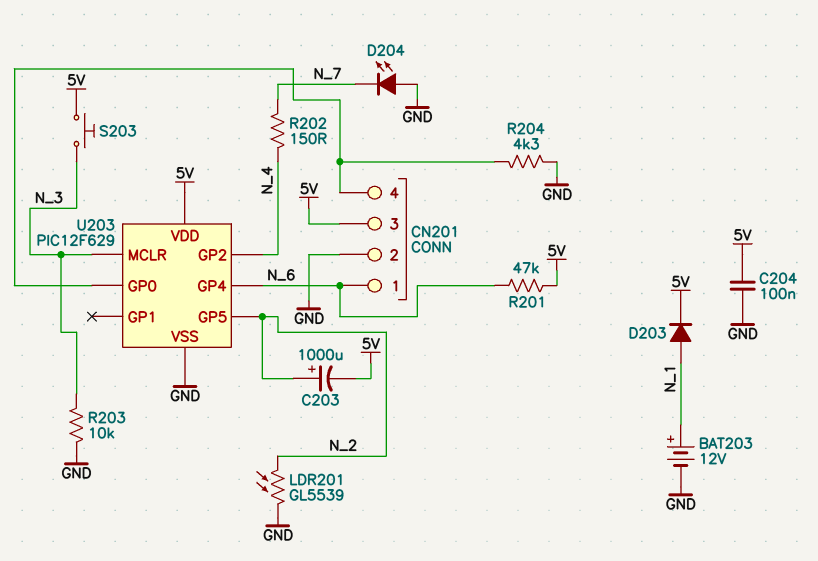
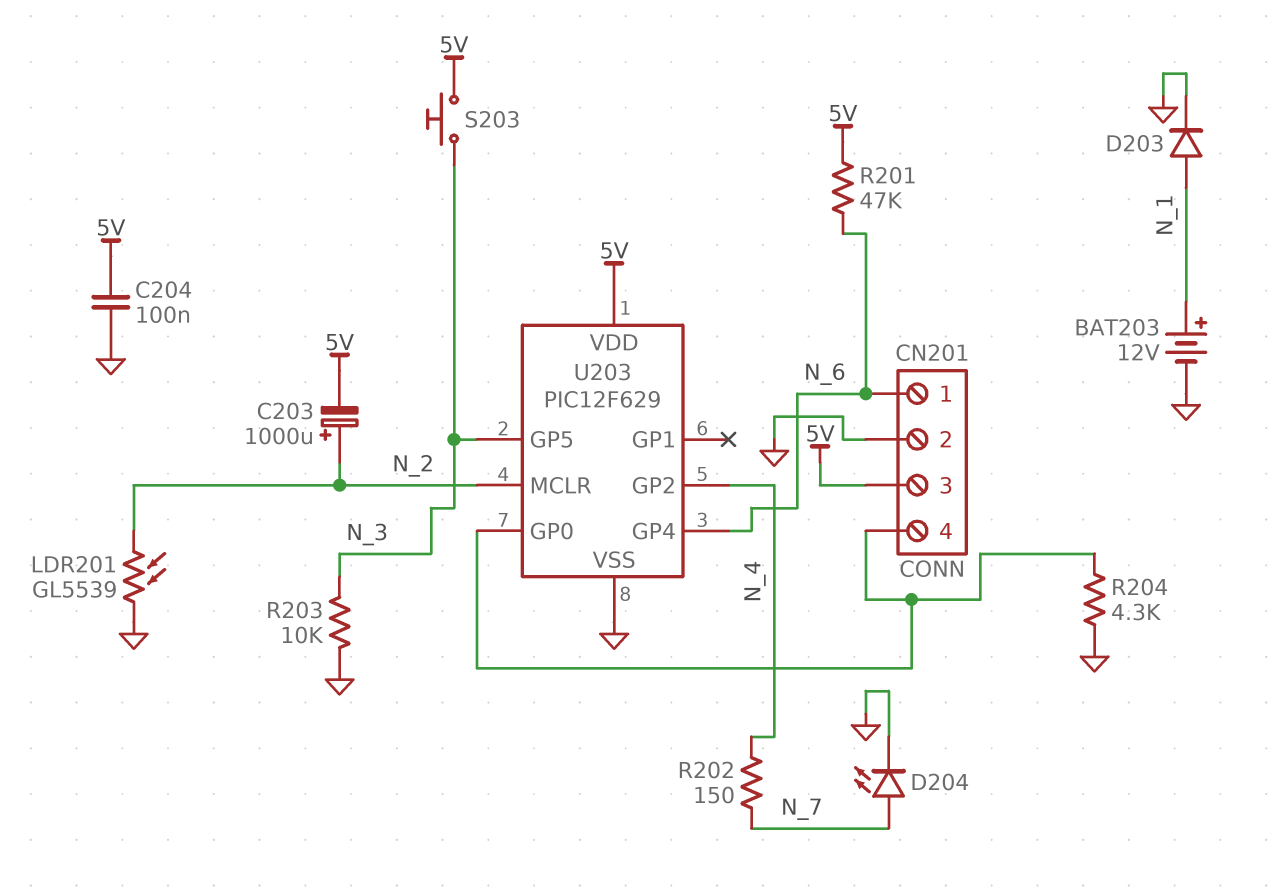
D203: diode (A N_1, K 5V) -> diode (A N_1, K GND)
D204: LED (A GND, K N_7) -> LED (A N_7, K GND)
U203 pin GP5: N_2 -> N_3
U203 pin MCLR: N_3 -> N_2

